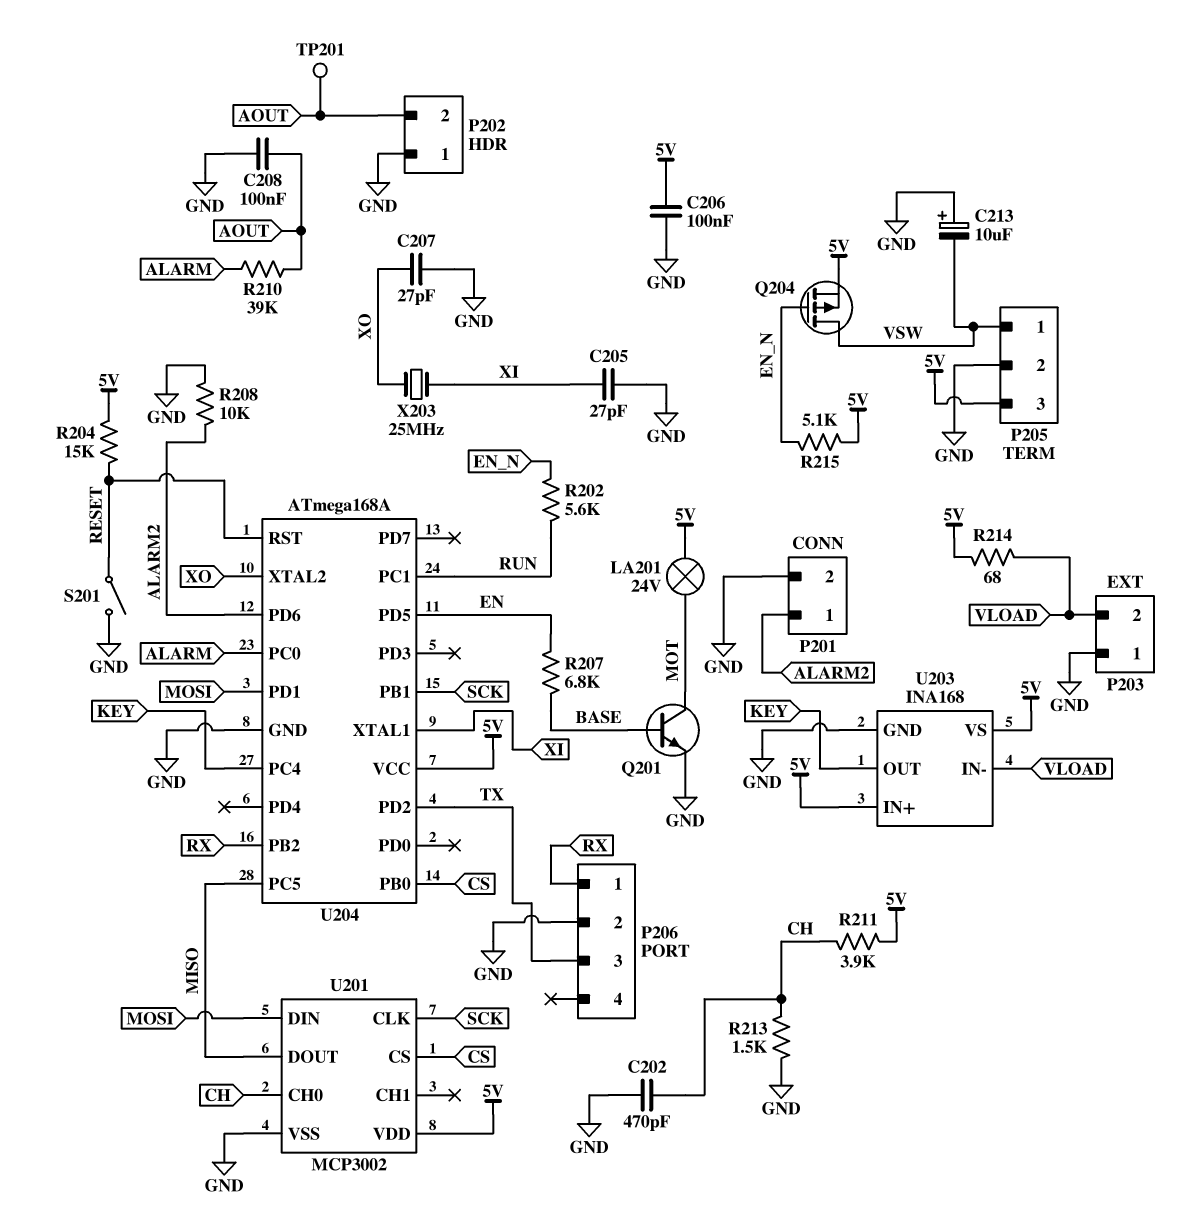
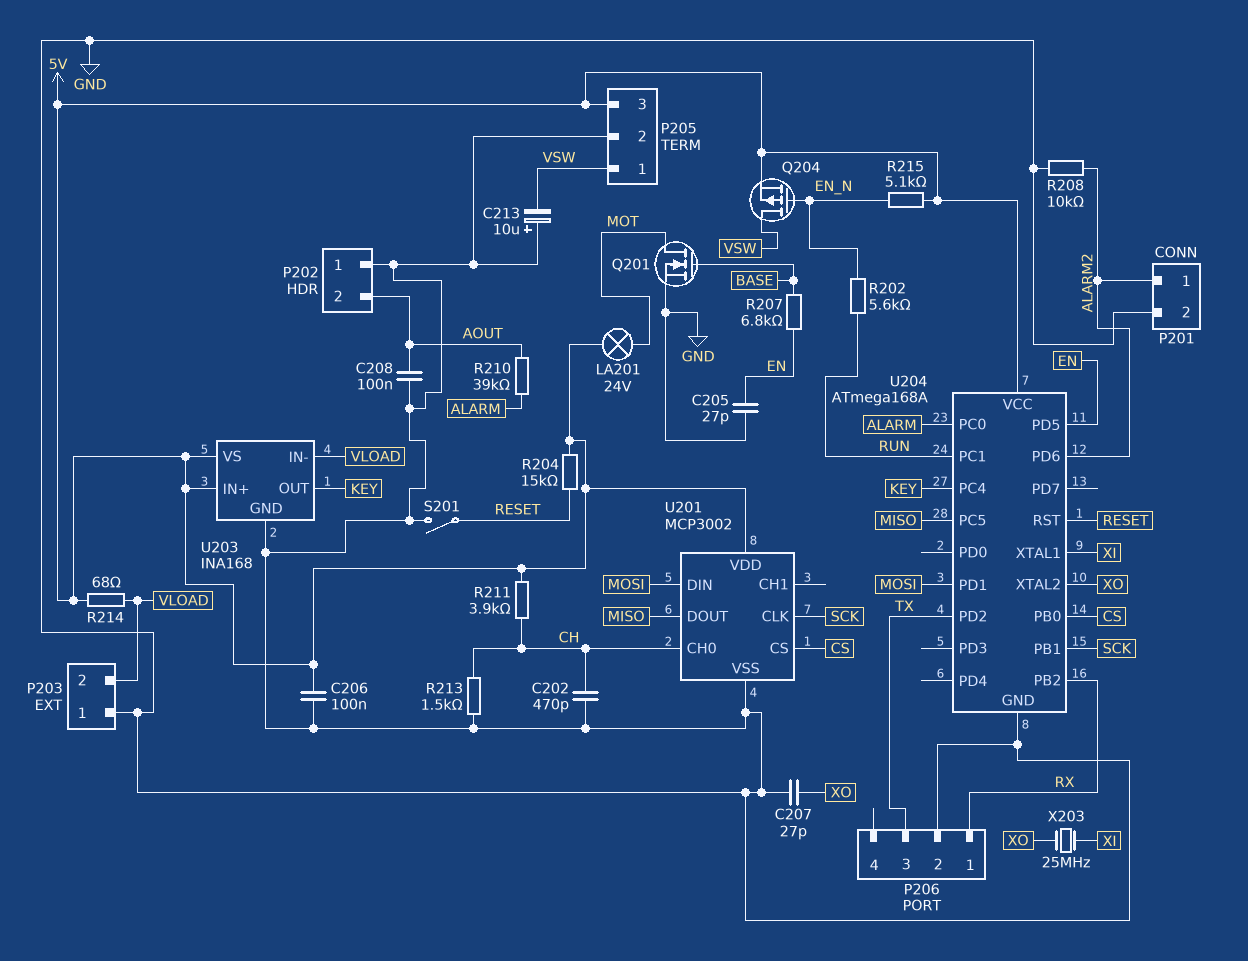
C205: 27pF (GND, XI) -> 27pF (EN, GND)
Q201: NPN (B BASE, C MOT, E GND) -> NMOS (G BASE, D MOT, S GND)
TP201: test point (AOUT) -> none

